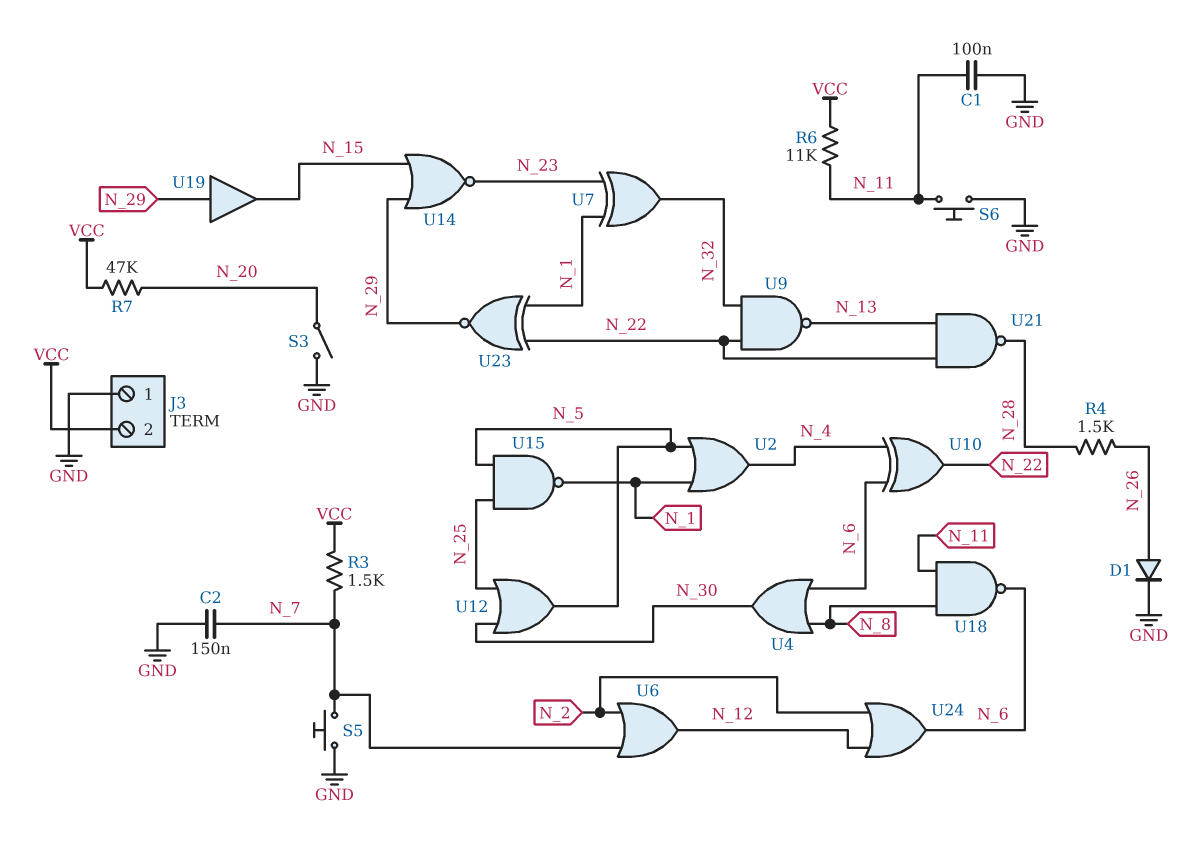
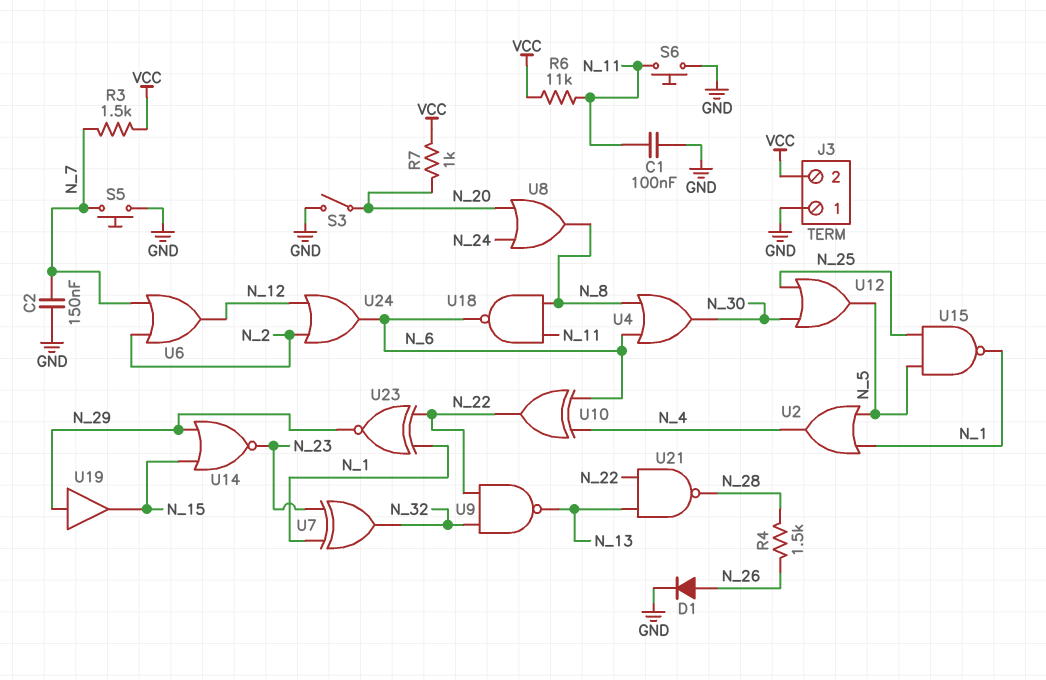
R7: 47k (N_20, VCC) -> 1k (N_20, VCC)
U8: none -> OR (in N_20, in N_24, out N_8)

